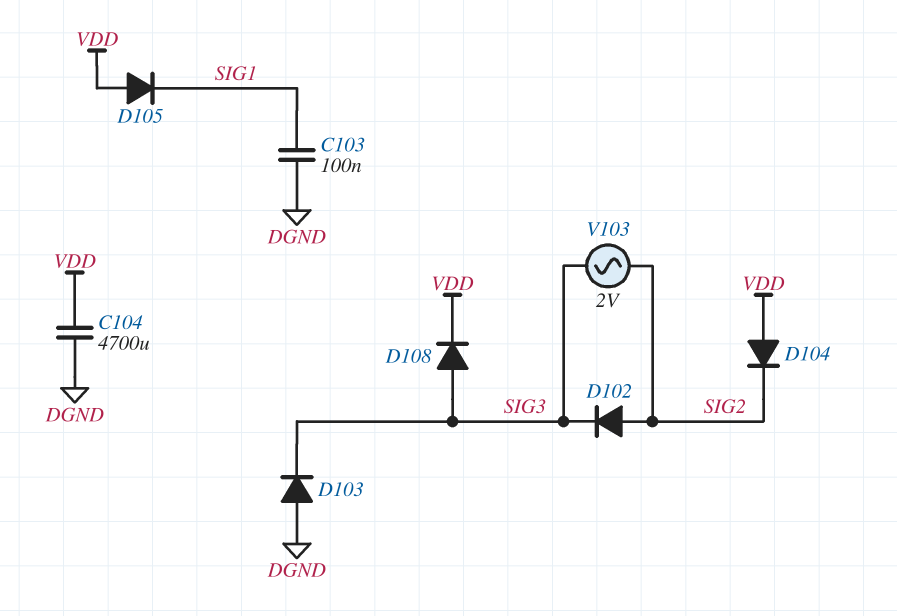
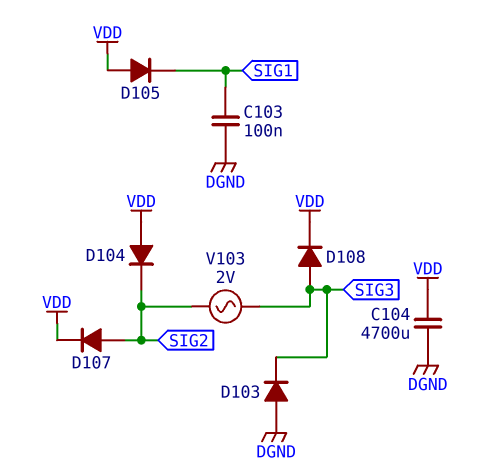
D102: diode (A SIG2, K SIG3) -> none
D107: none -> diode (A SIG2, K VDD)

